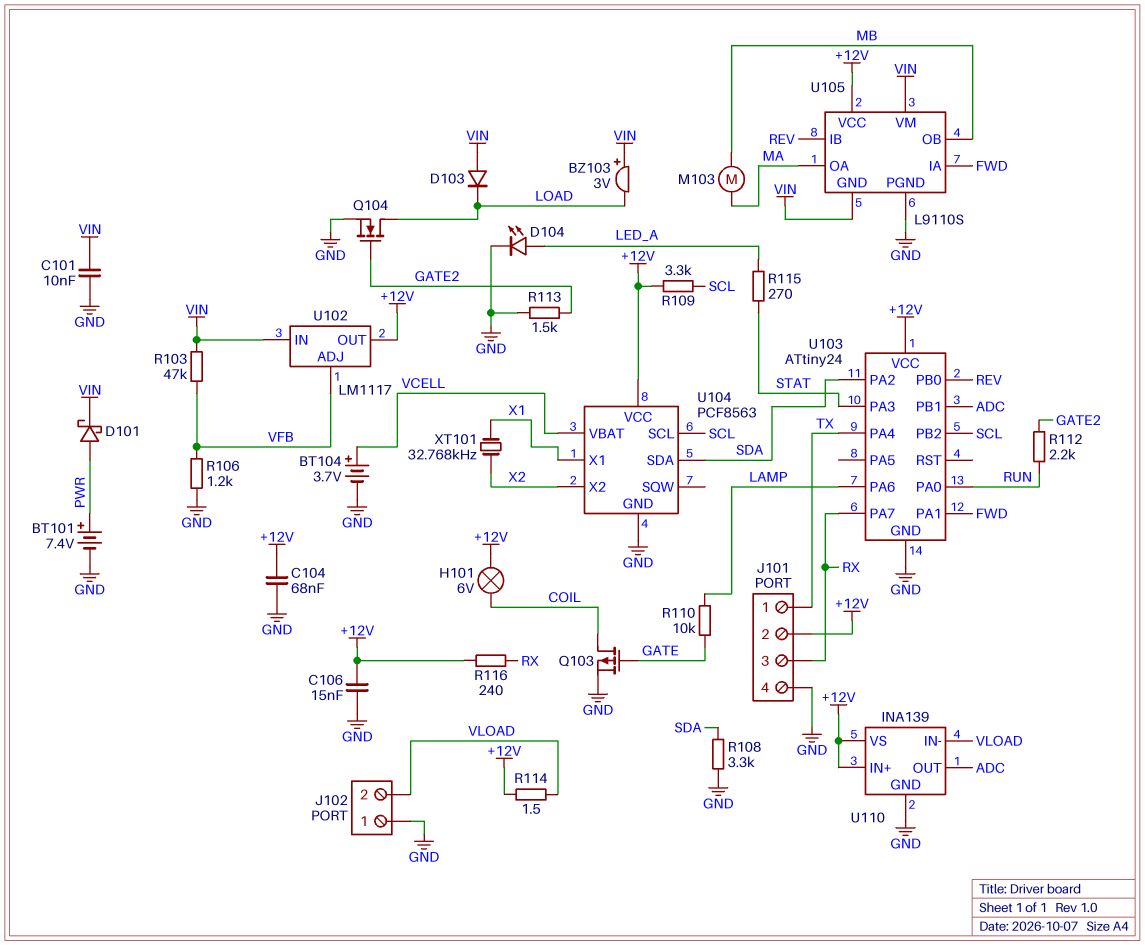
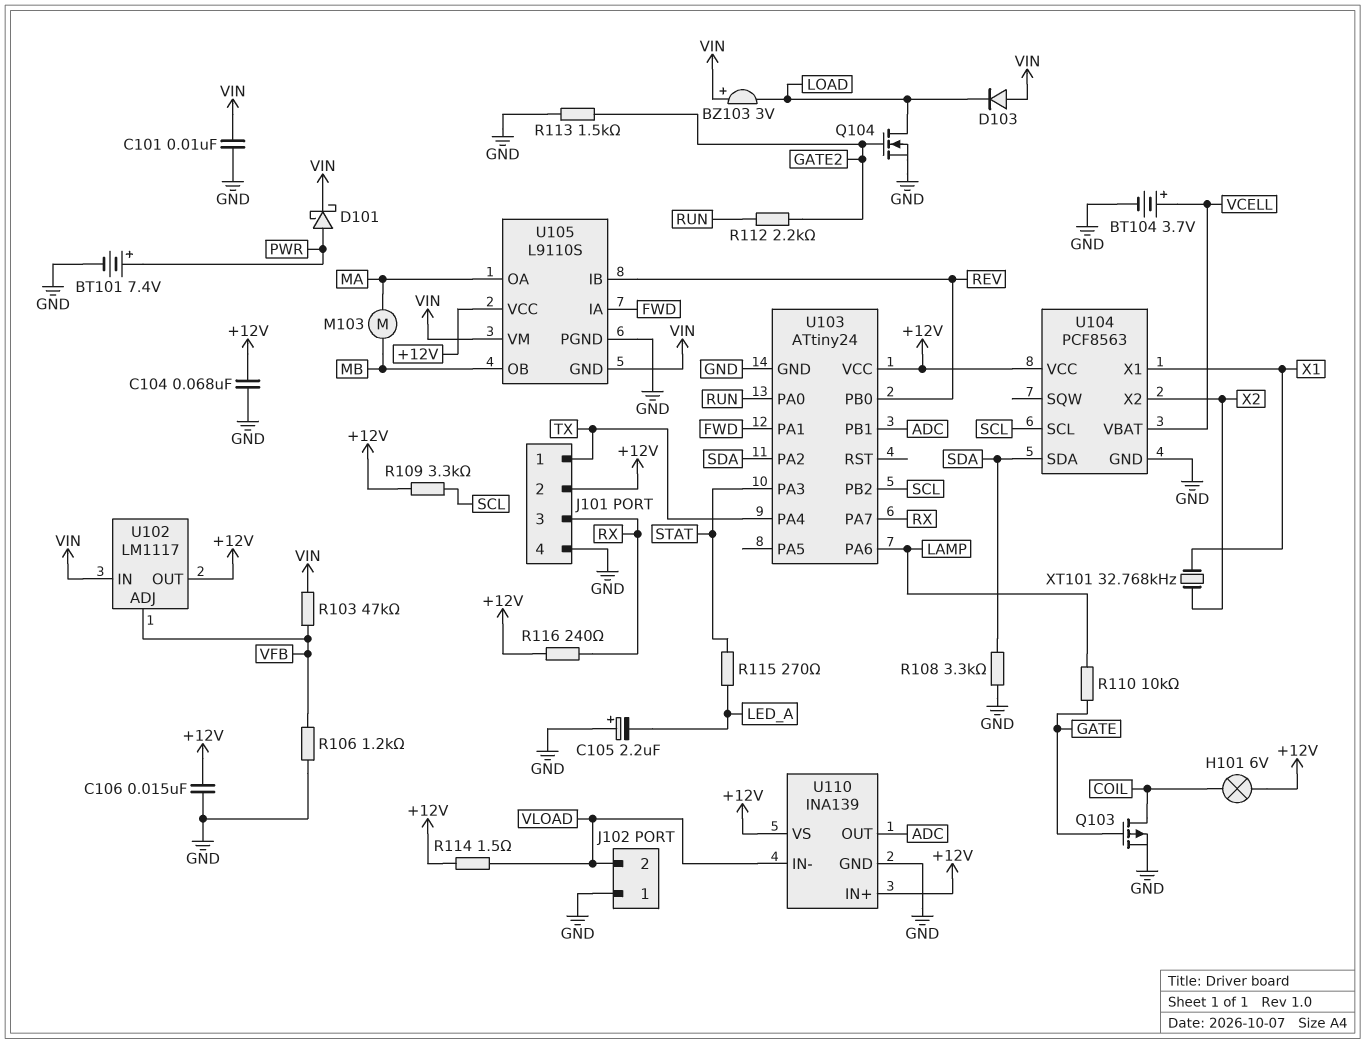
C105: none -> 2.2uF (plus GND, minus LED_A)
D104: LED (A LED_A, K GND) -> none

